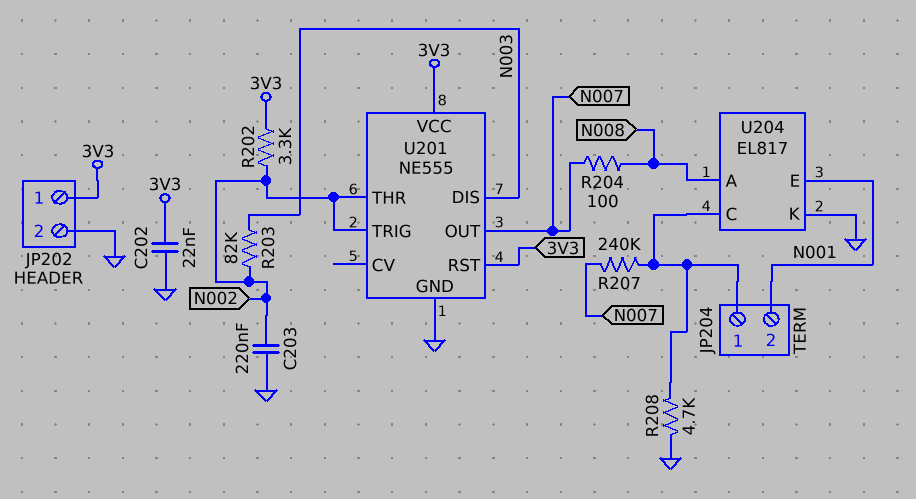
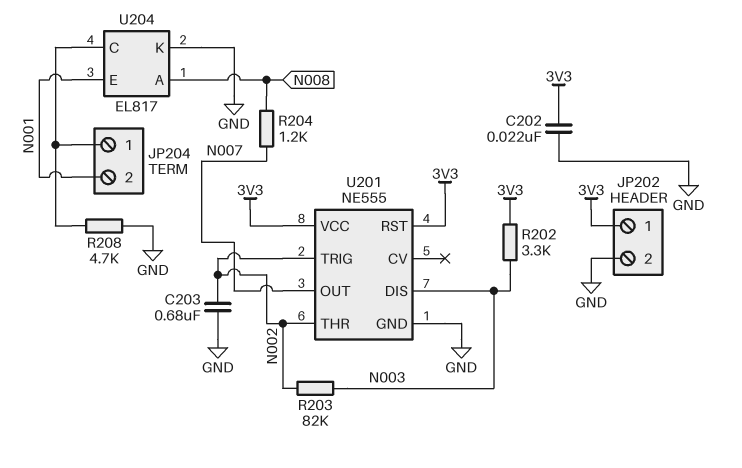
C203: 220nF (GND, N002) -> 680nF (GND, N002)
R202: 3.3k (3V3, N002) -> 3.3k (3V3, N003)
R204: 100 (N007, N008) -> 1.2k (N007, N008)
R207: 240k (JP204/1, N007) -> none

